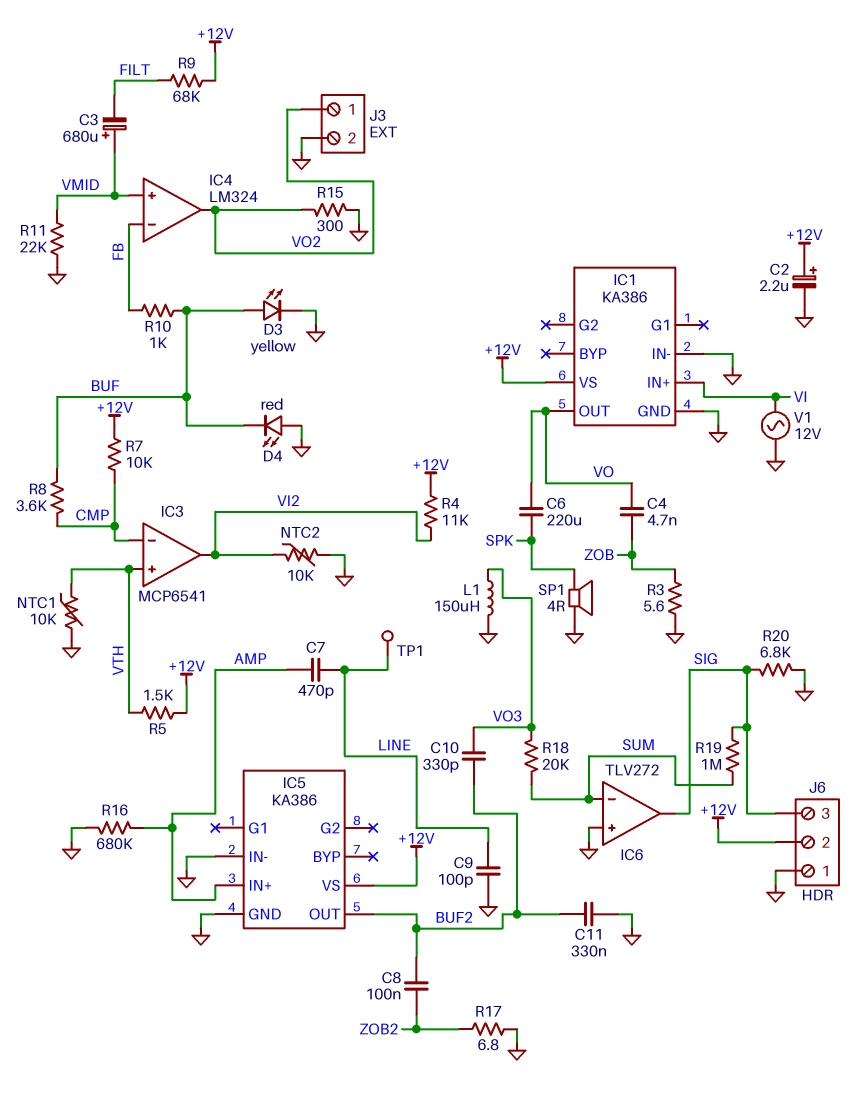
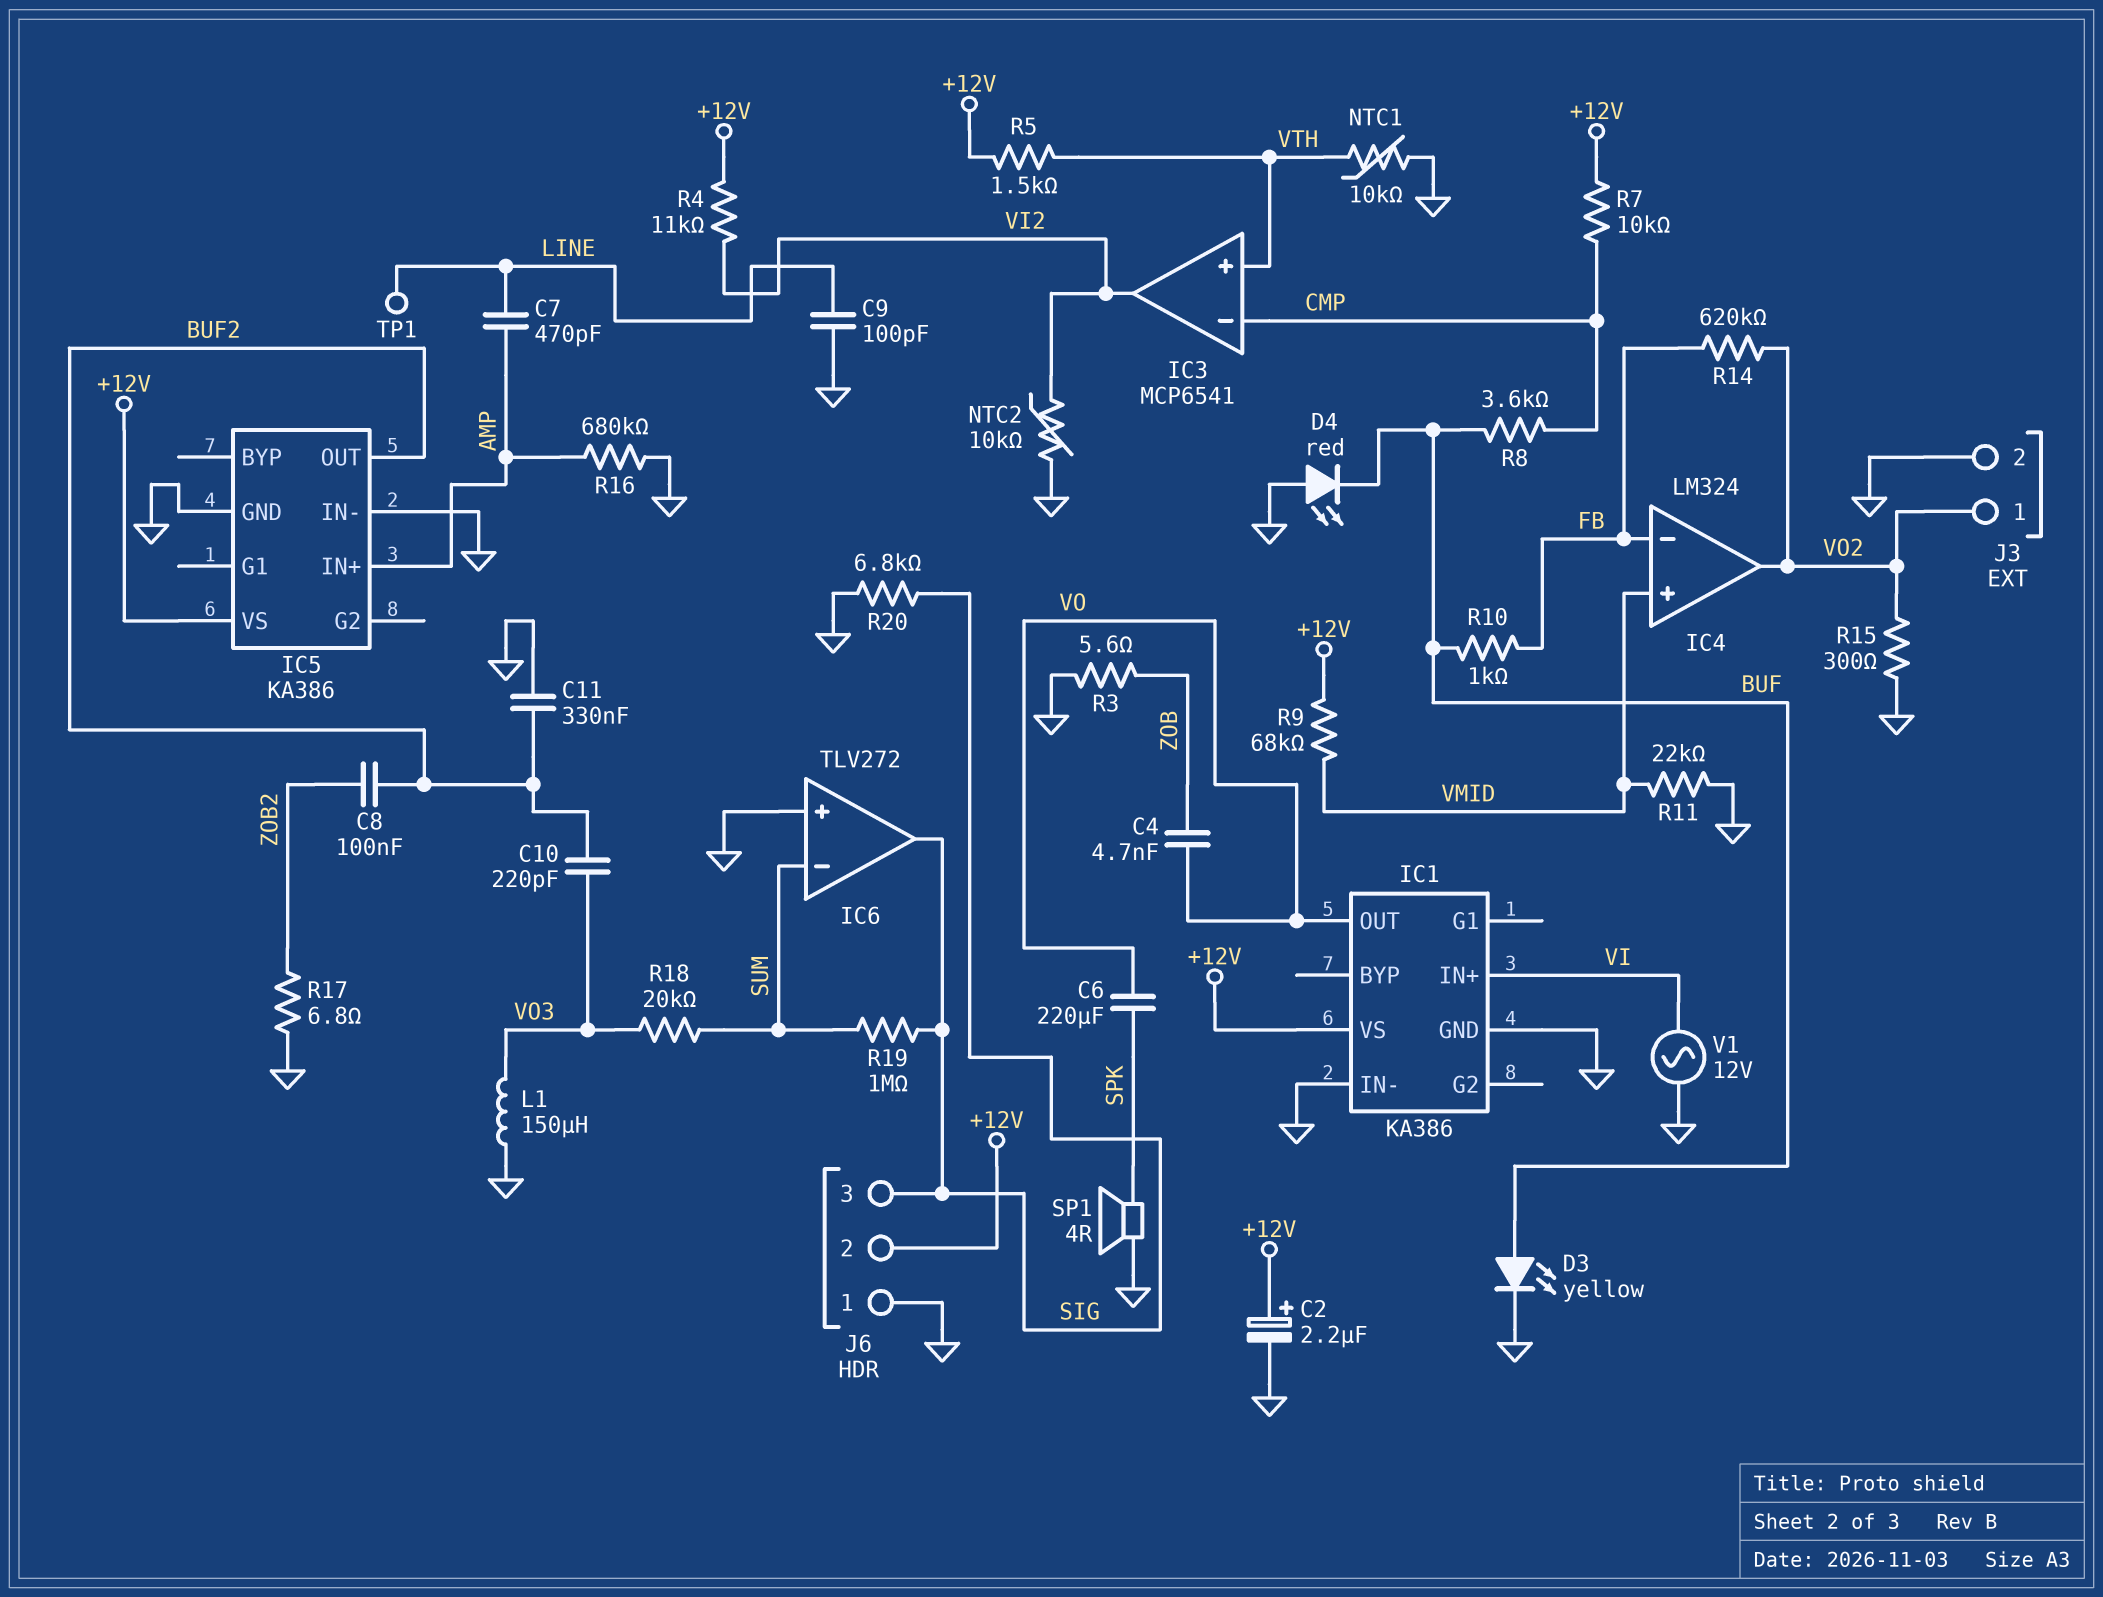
C3: 680uF (plus VMID, minus FILT) -> none
C10: 330pF (BUF2, VO3) -> 220pF (BUF2, VO3)
R9: 68k (+12V, FILT) -> 68k (+12V, VMID)
R14: none -> 620k (FB, VO2)

